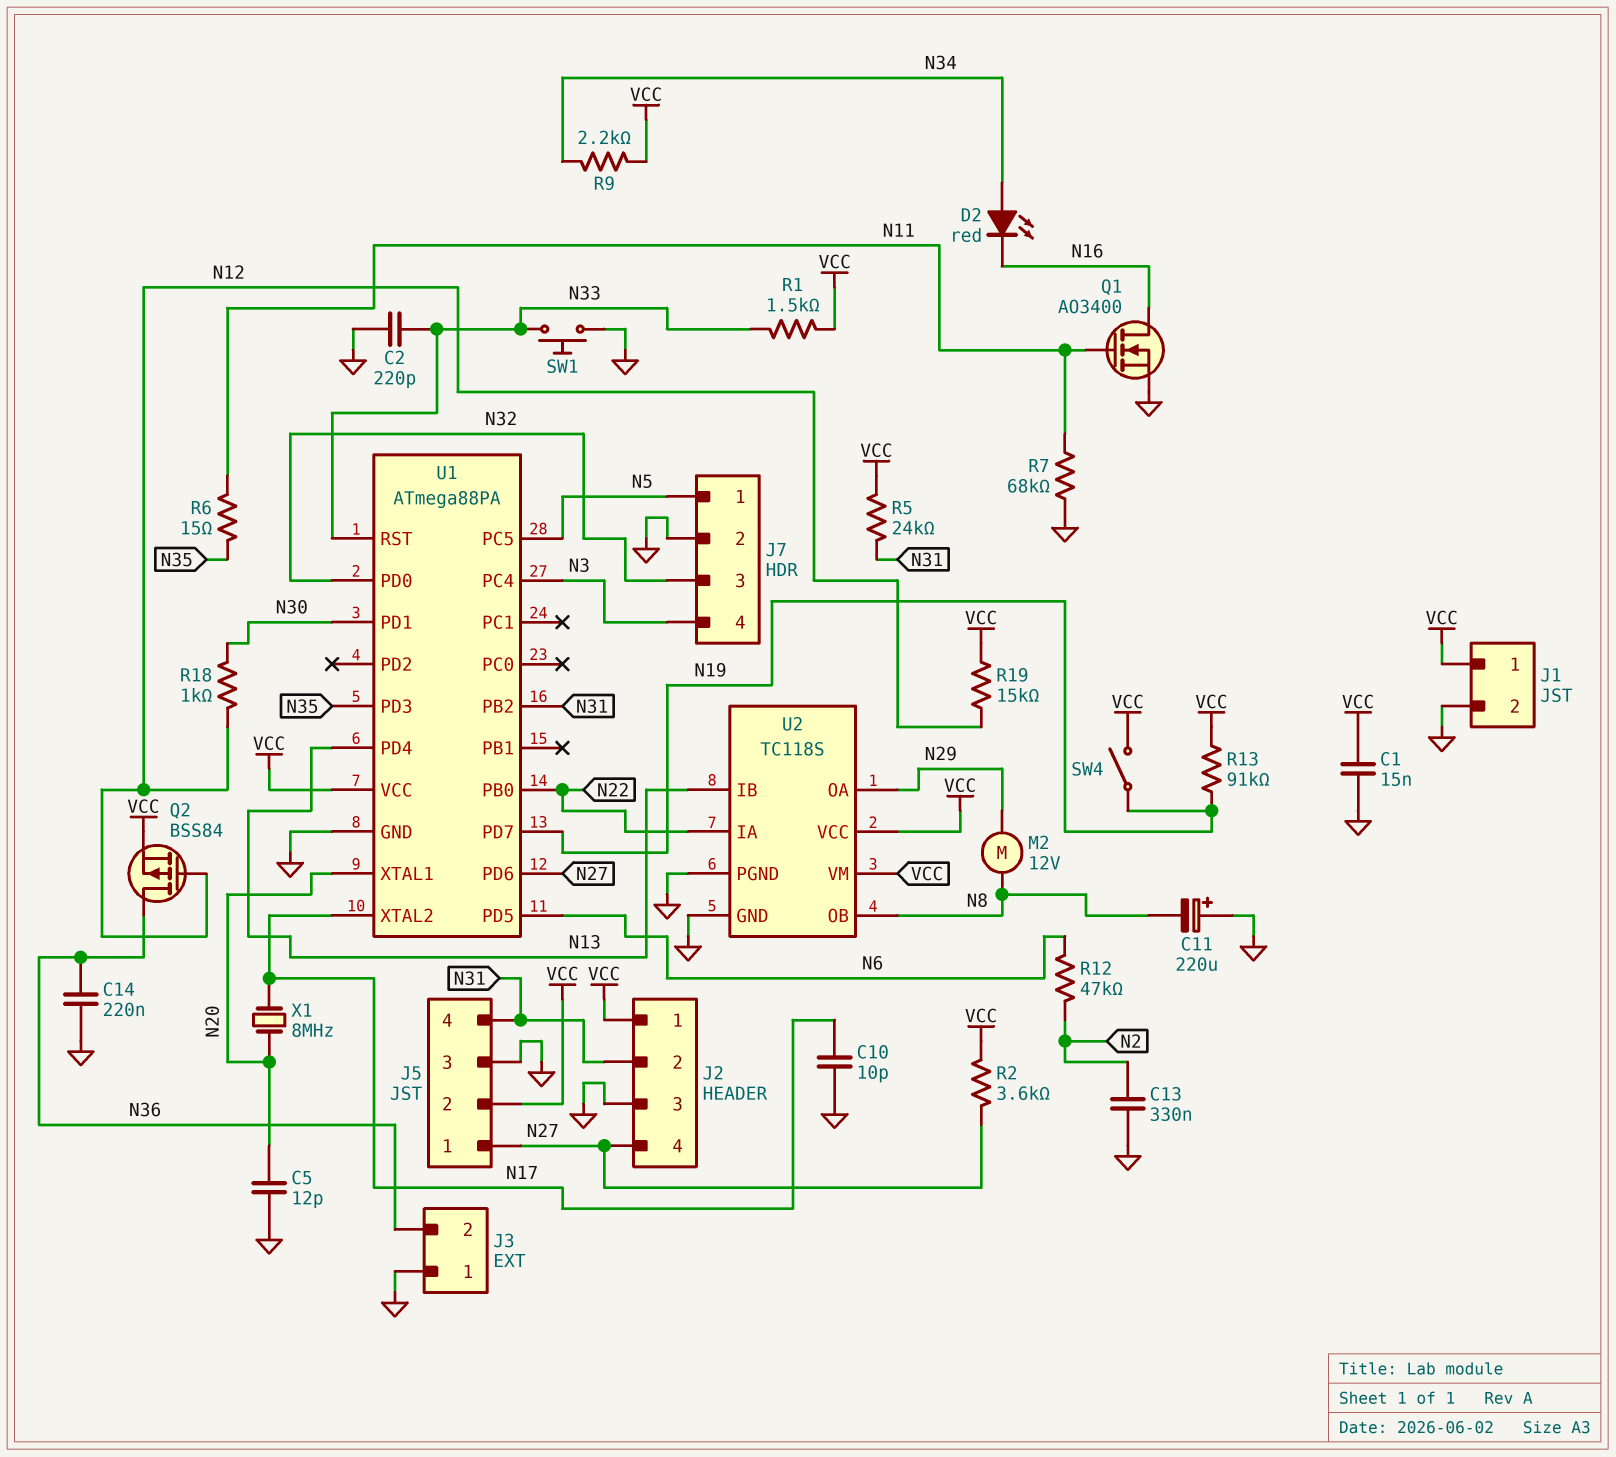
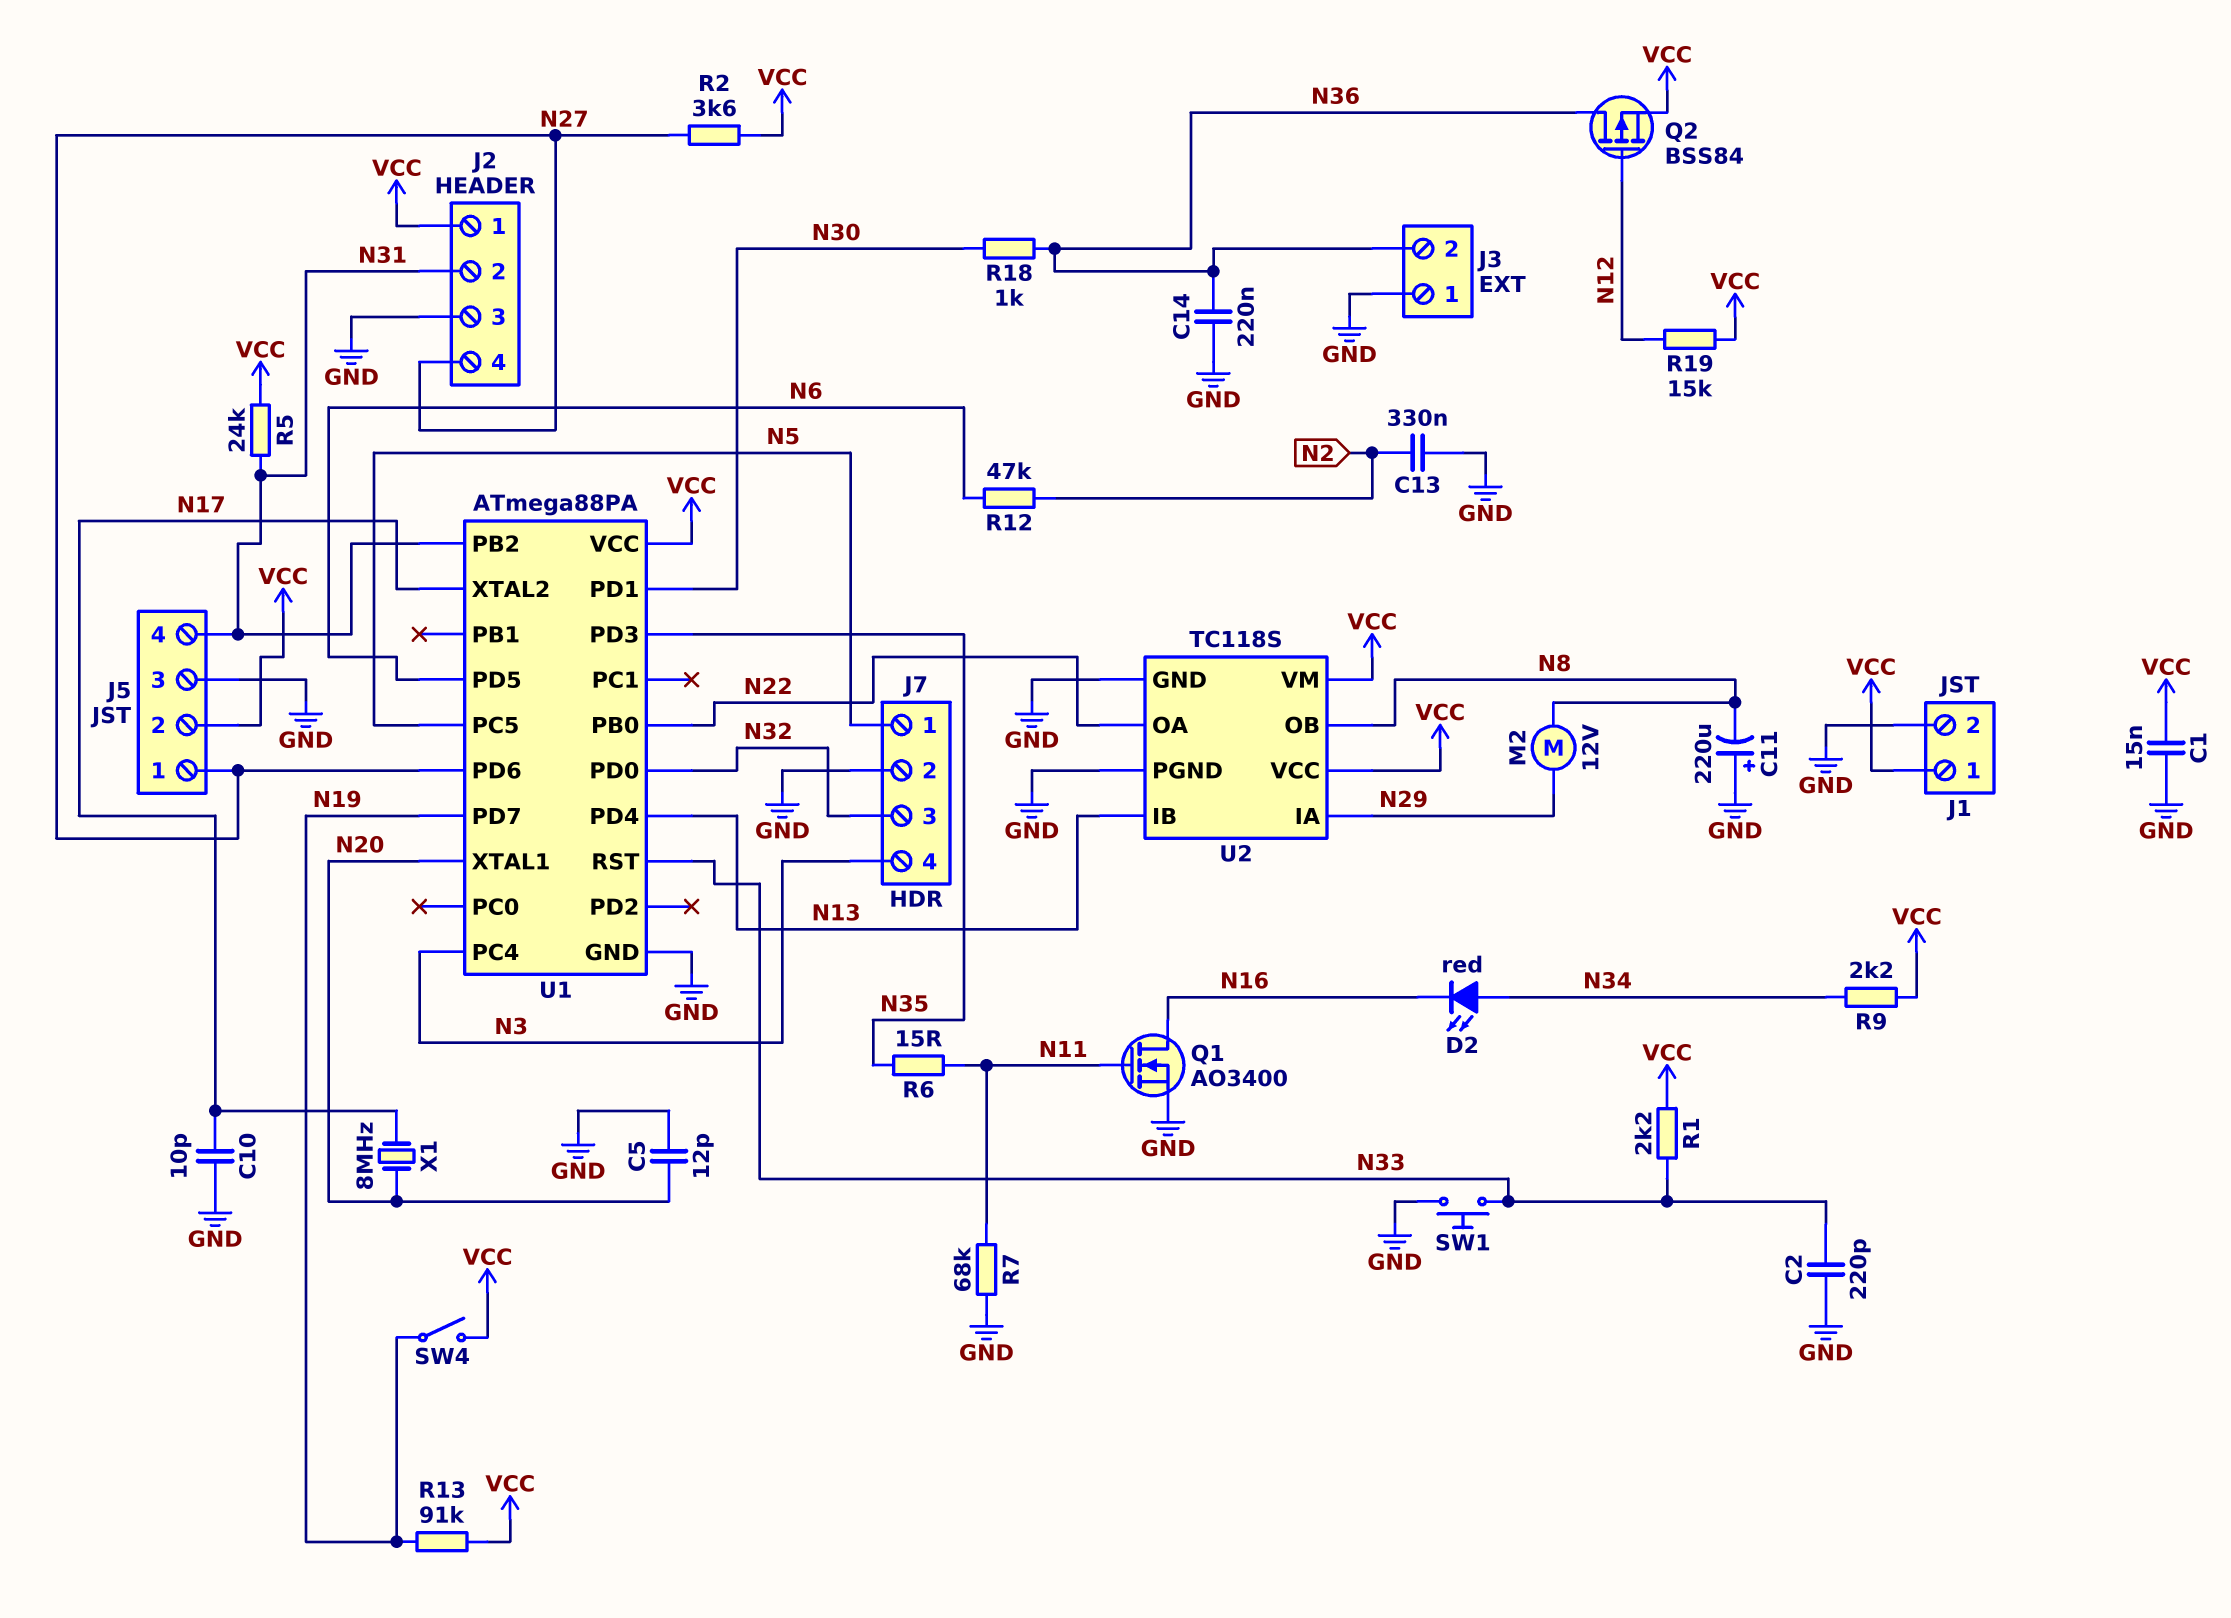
R1: 1.5k (N33, VCC) -> 2.2k (N33, VCC)
R18: 1k (N12, N30) -> 1k (N30, N36)
U2 pin IA: N22 -> N29
U2 pin OA: N29 -> N22

